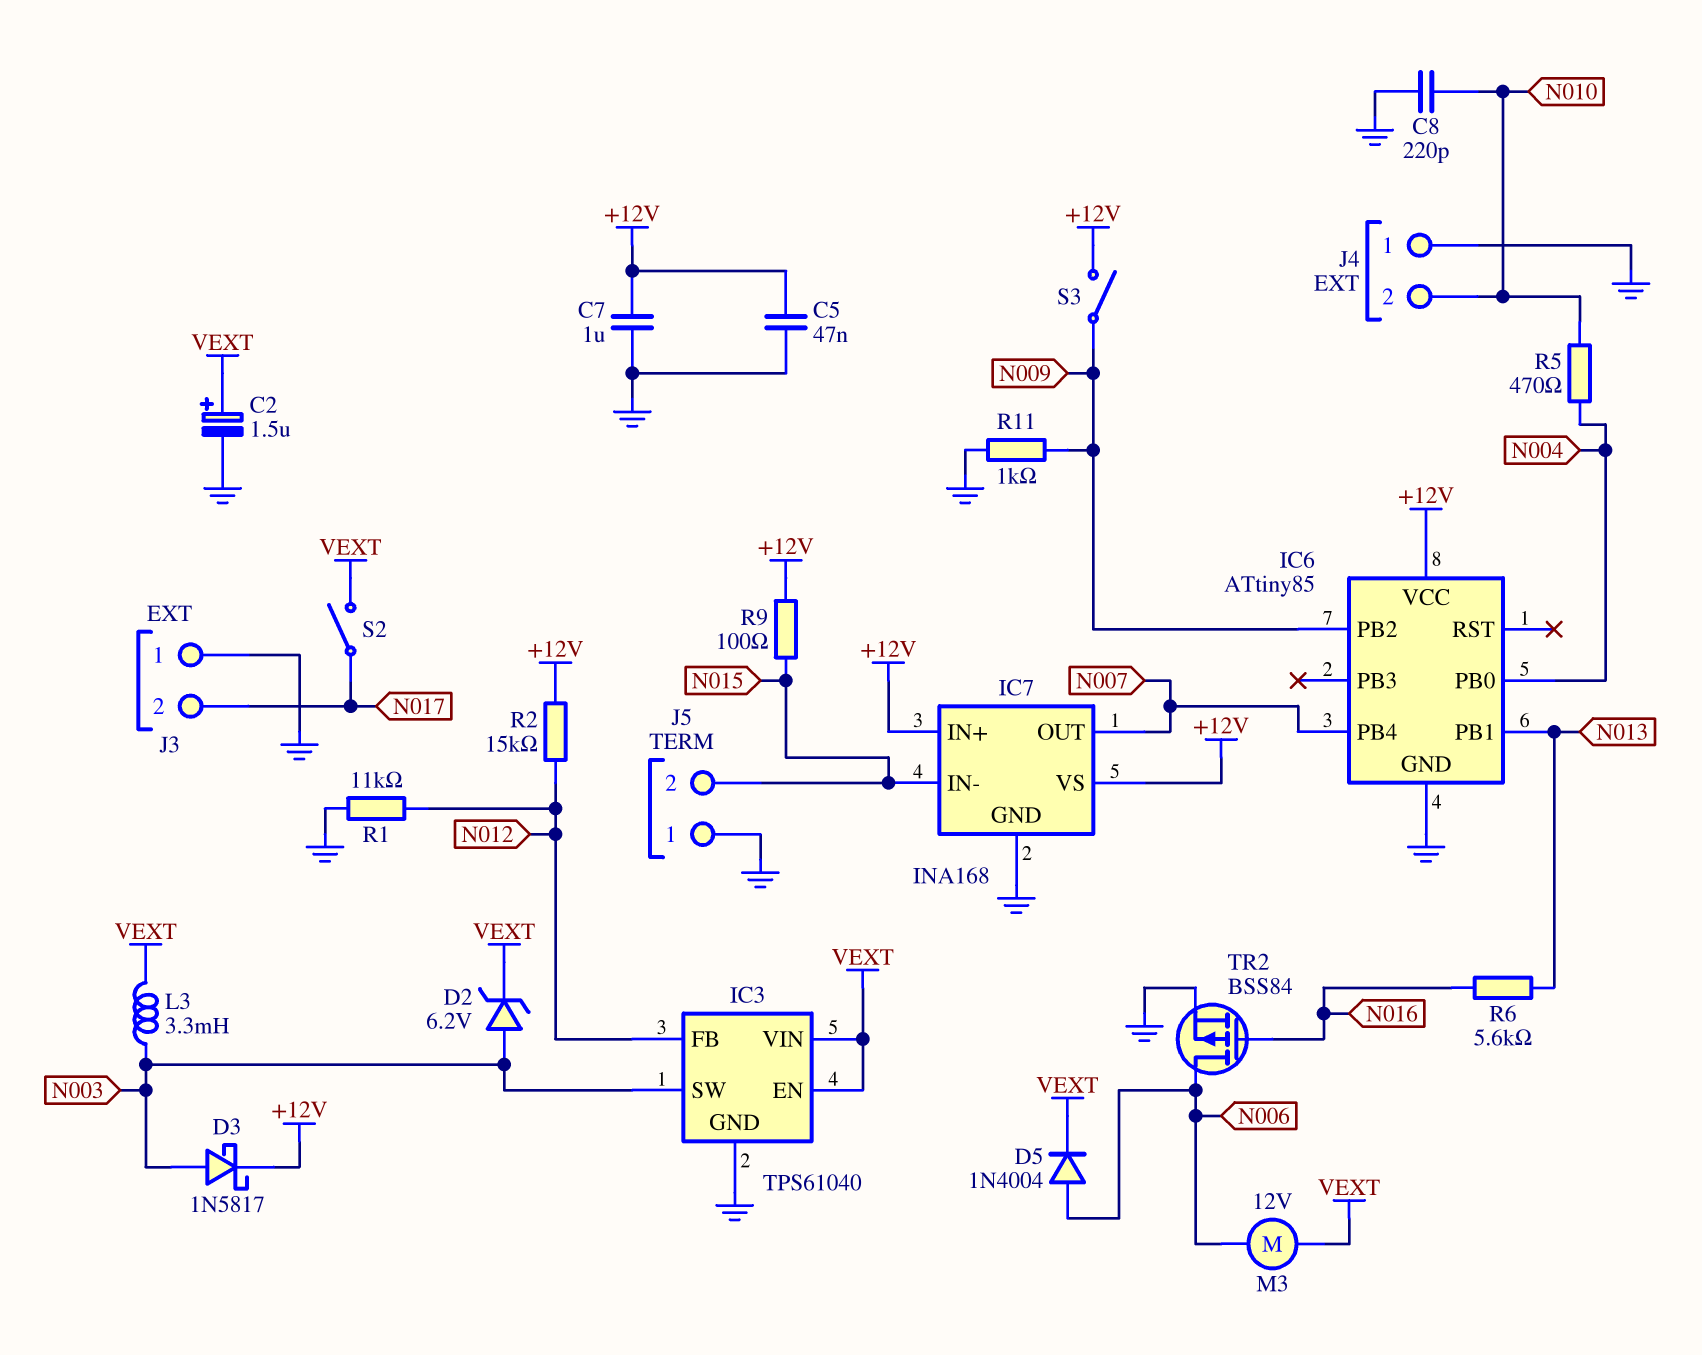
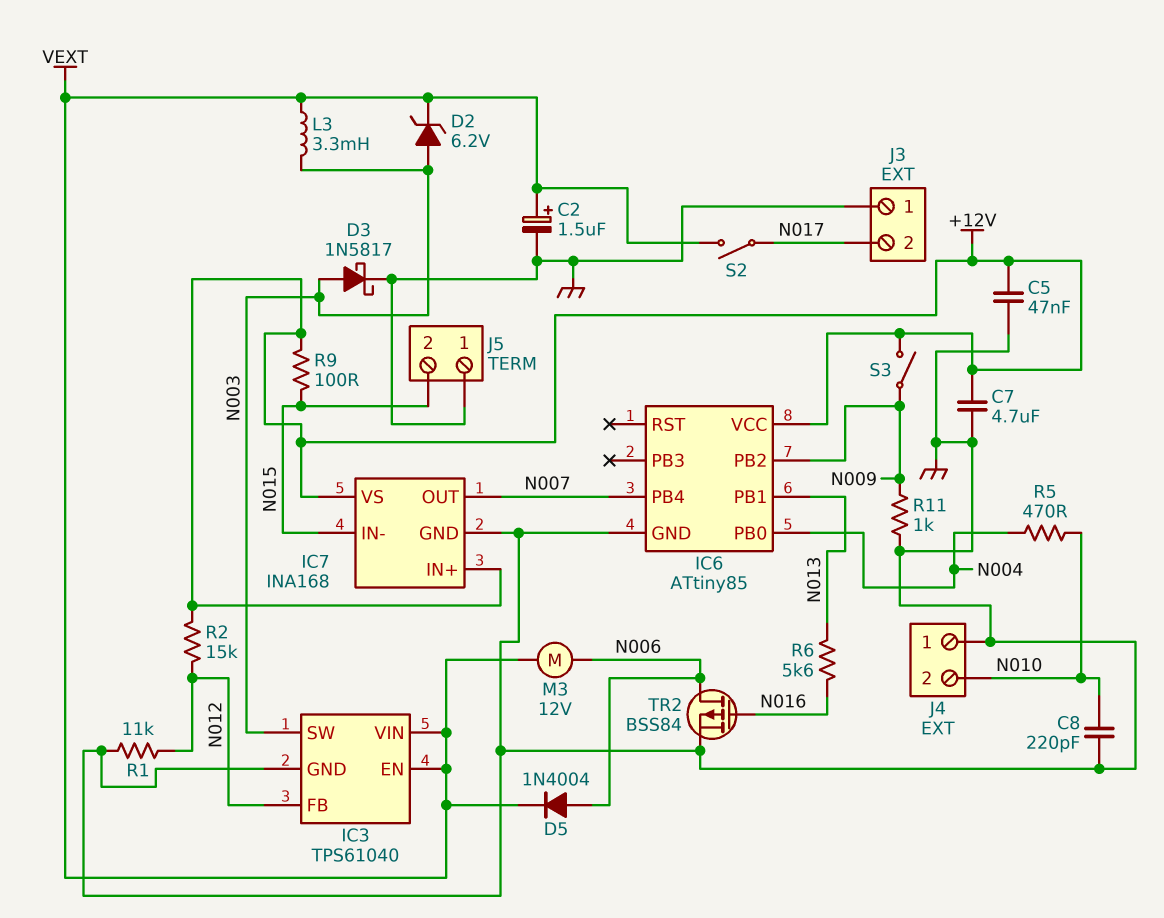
C7: 1uF (+12V, GND) -> 4.7uF (+12V, GND)
D3: schottky 1N5817 (A N003, K +12V) -> schottky 1N5817 (A N003, K GND)

